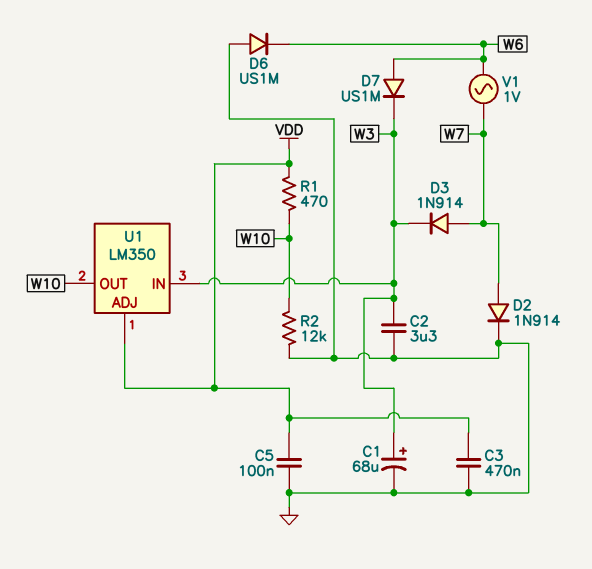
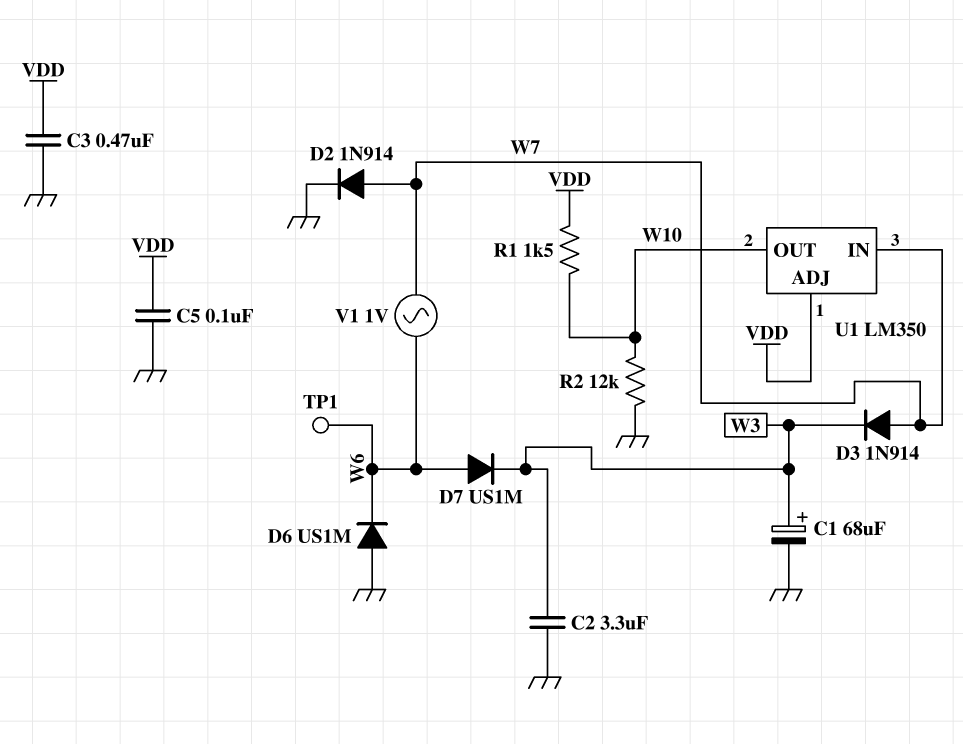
R1: 470 (VDD, W10) -> 1.5k (VDD, W10)
TP1: none -> test point (W6)
U1 pin IN: W3 -> W7

